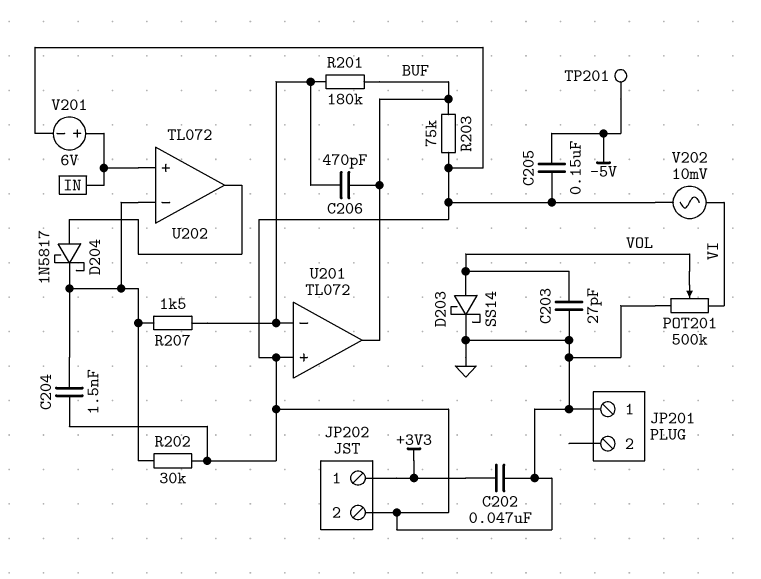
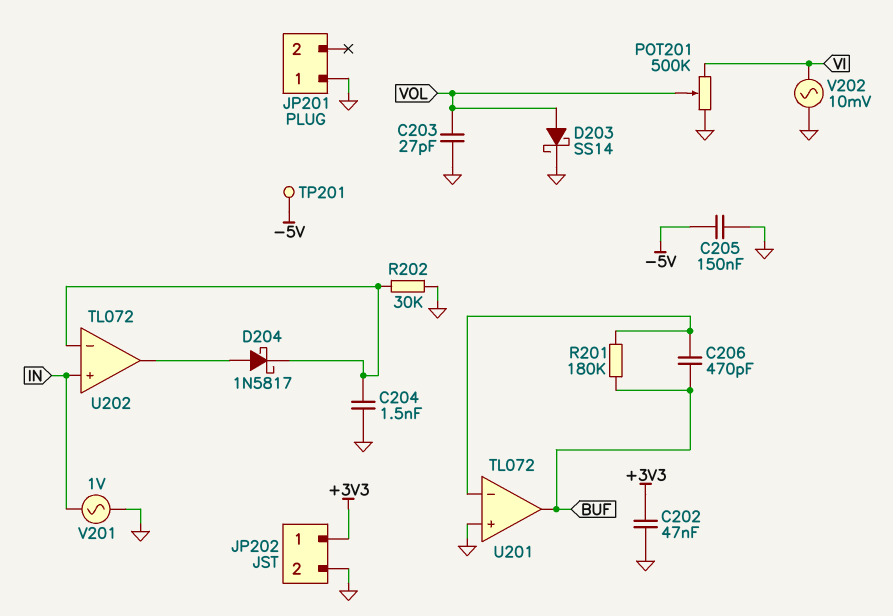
R203: 75k (BUF, GND) -> none
R207: 1.5k (U201/in-, U202/in-) -> none
V201: 6V (plus IN, minus GND) -> AC 1V (GND, IN)

